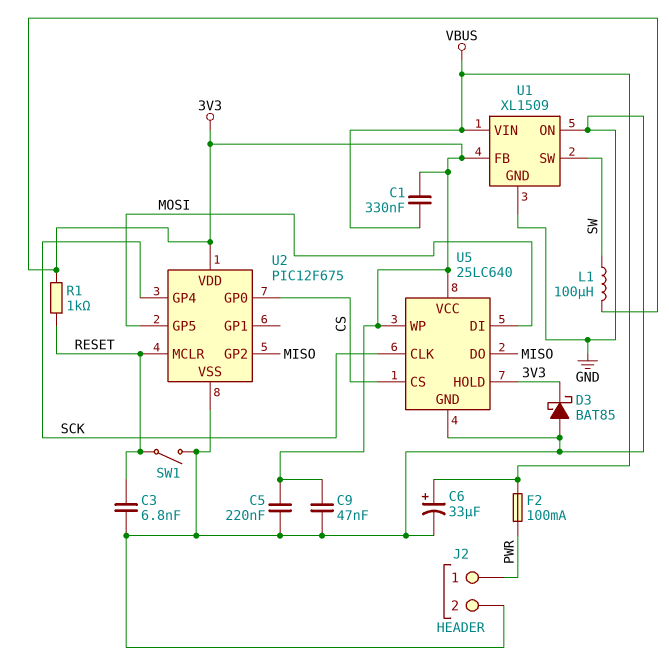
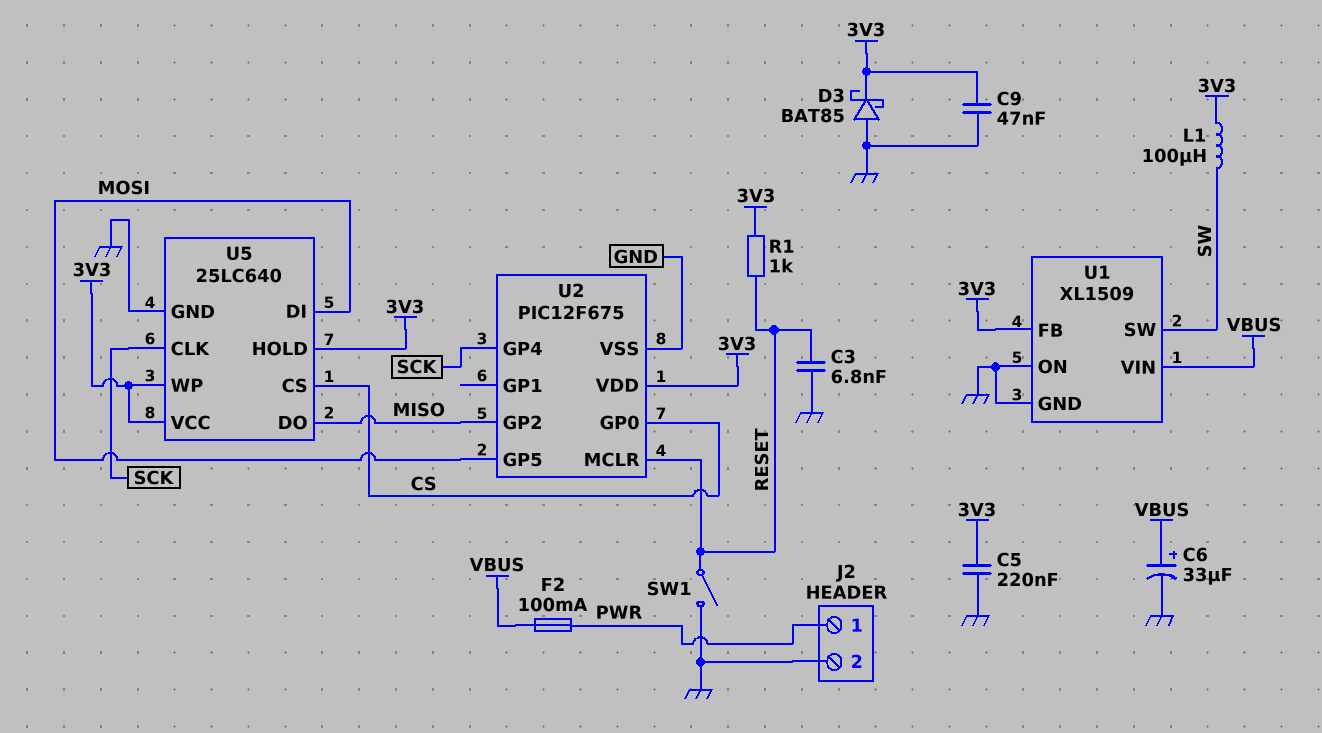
C1: 330nF (3V3, VBUS) -> none

